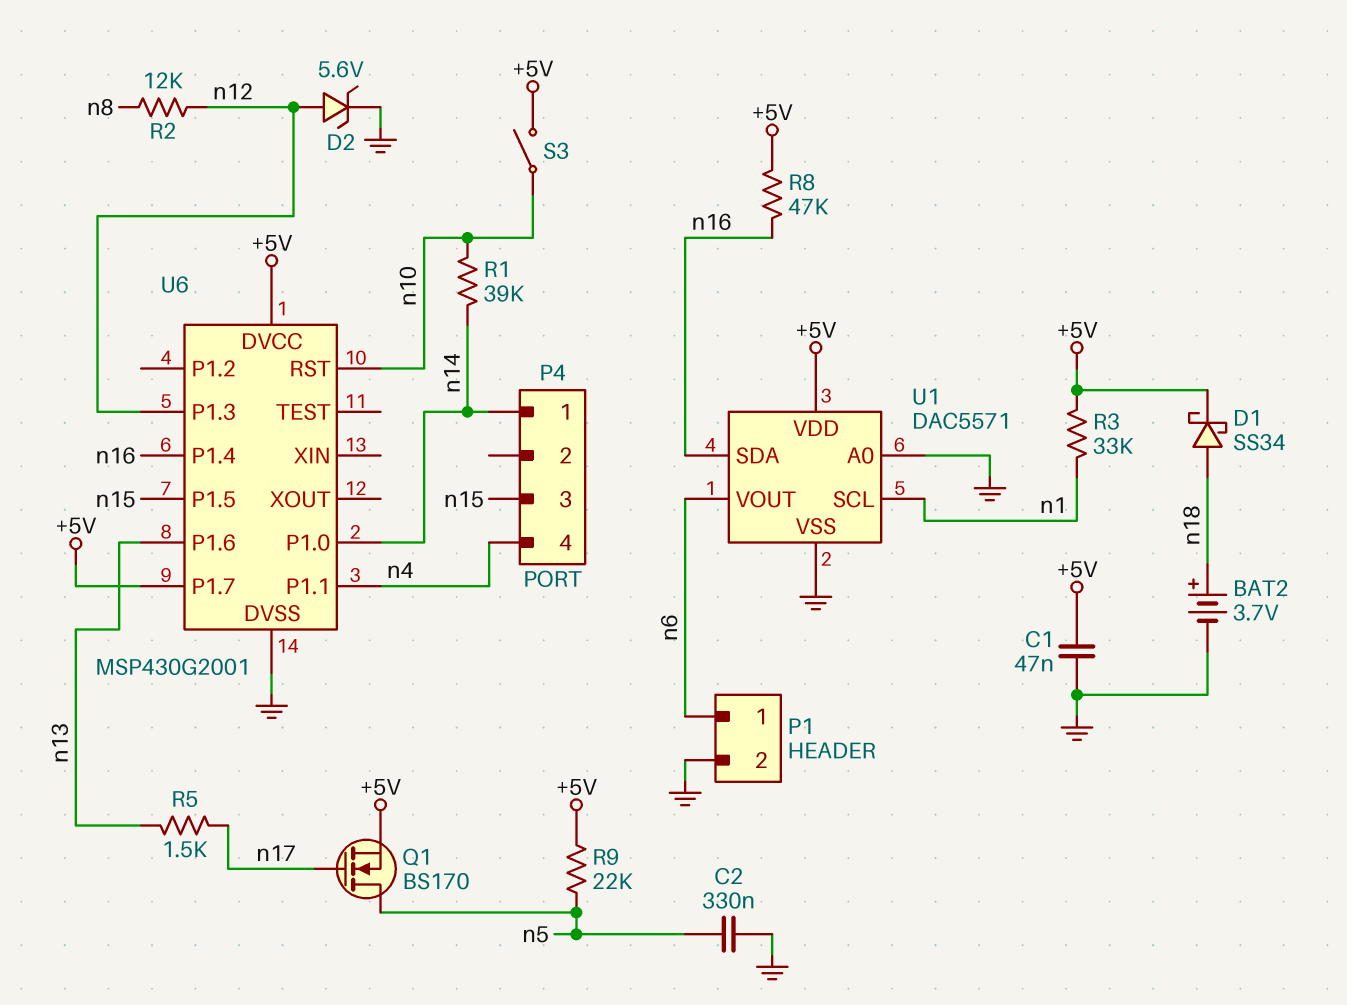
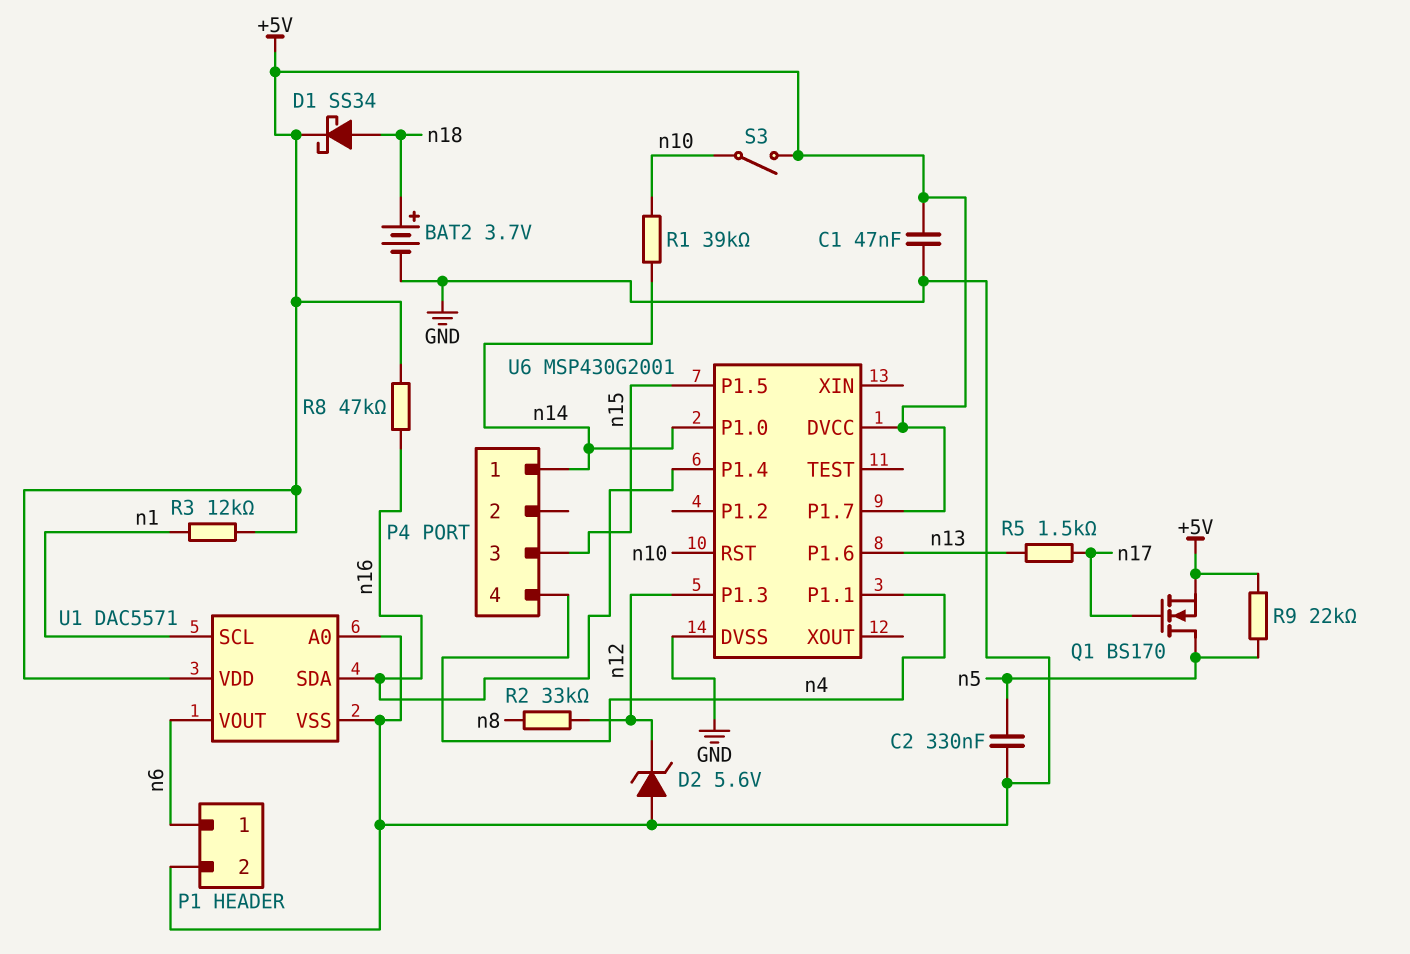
D2: zener 5.6V (A n12, K GND) -> zener 5.6V (A GND, K n12)
R2: 12k (n8, n12) -> 33k (n8, n12)
R3: 33k (+5V, n1) -> 12k (+5V, n1)

